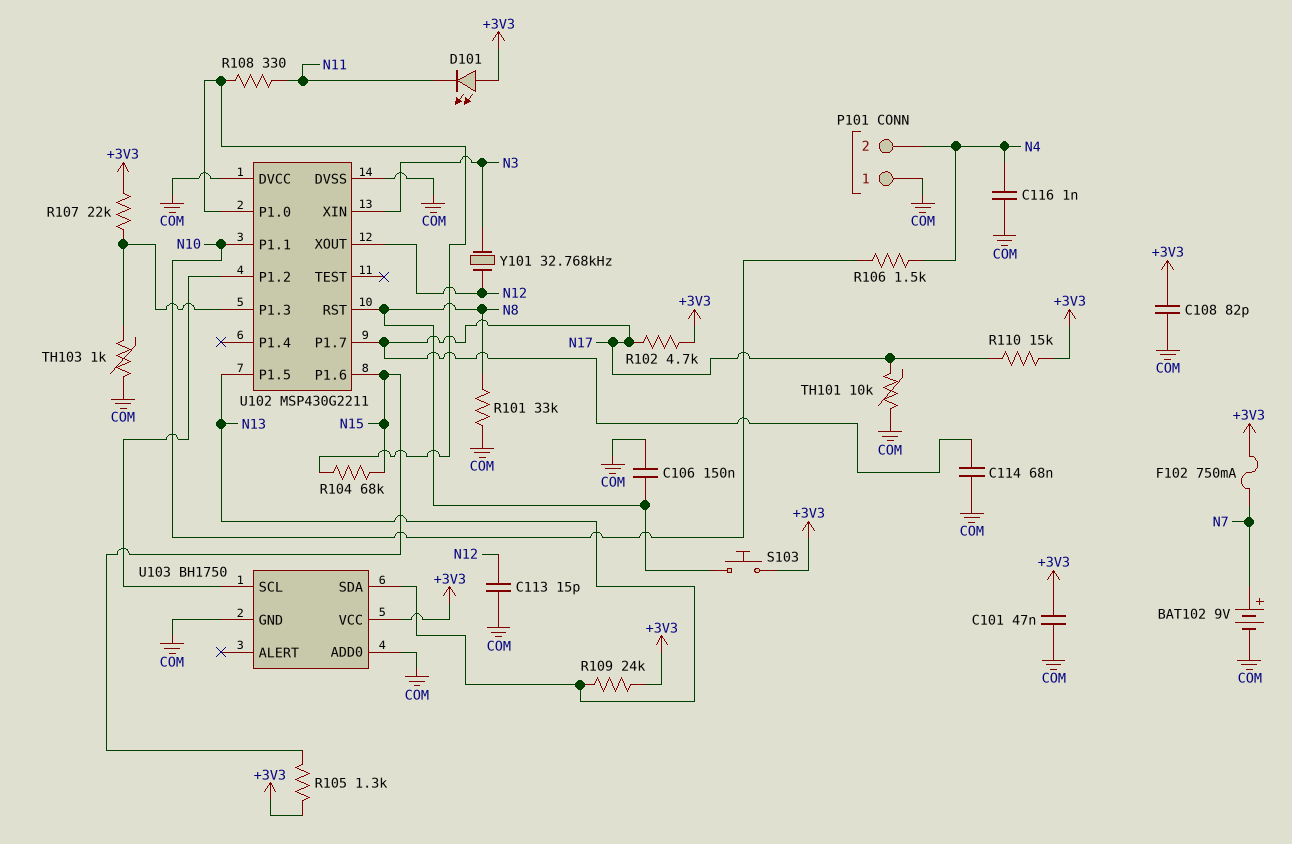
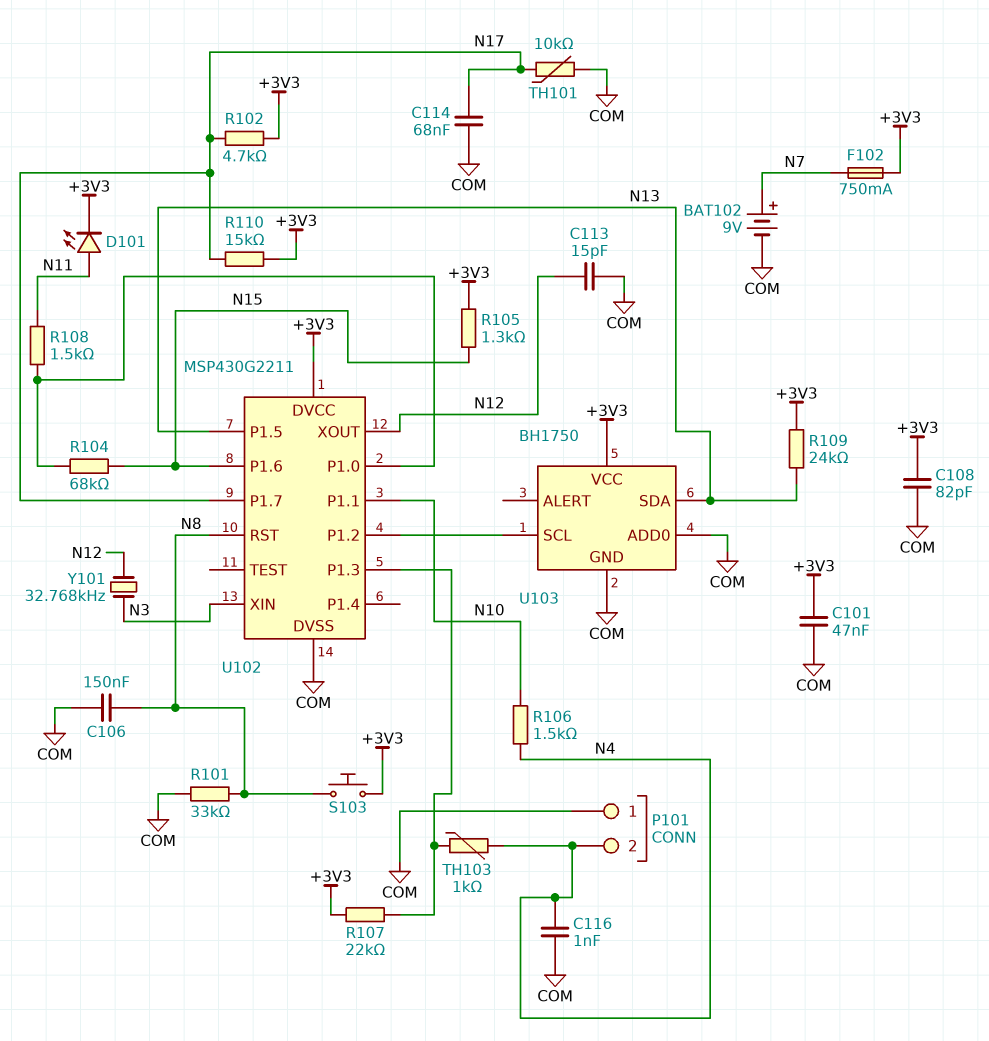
D101: LED (A +3V3, K N11) -> LED (A N11, K +3V3)
R108: 330 (N11, U102/P1.0) -> 1.5k (N11, U102/P1.0)
TH103: 1k (COM, U102/P1.3) -> 1k (N4, U102/P1.3)
U102 pin DVCC: COM -> +3V3

